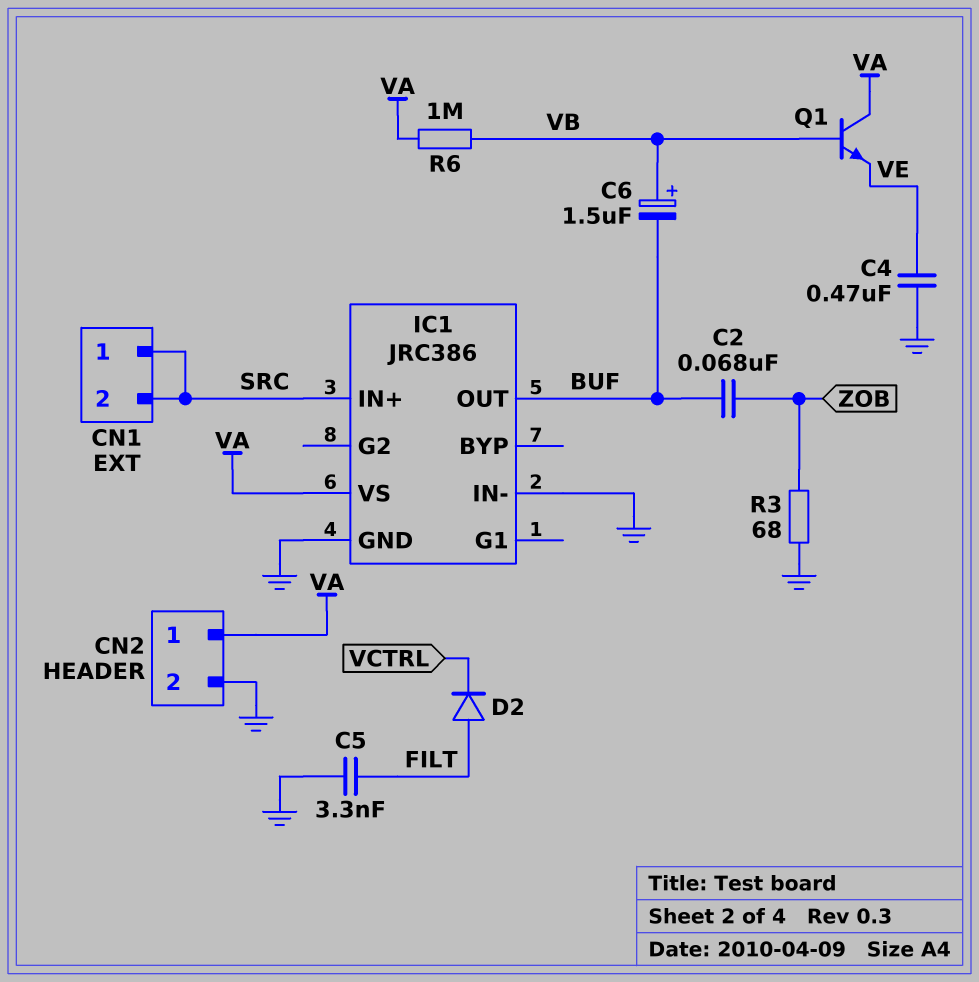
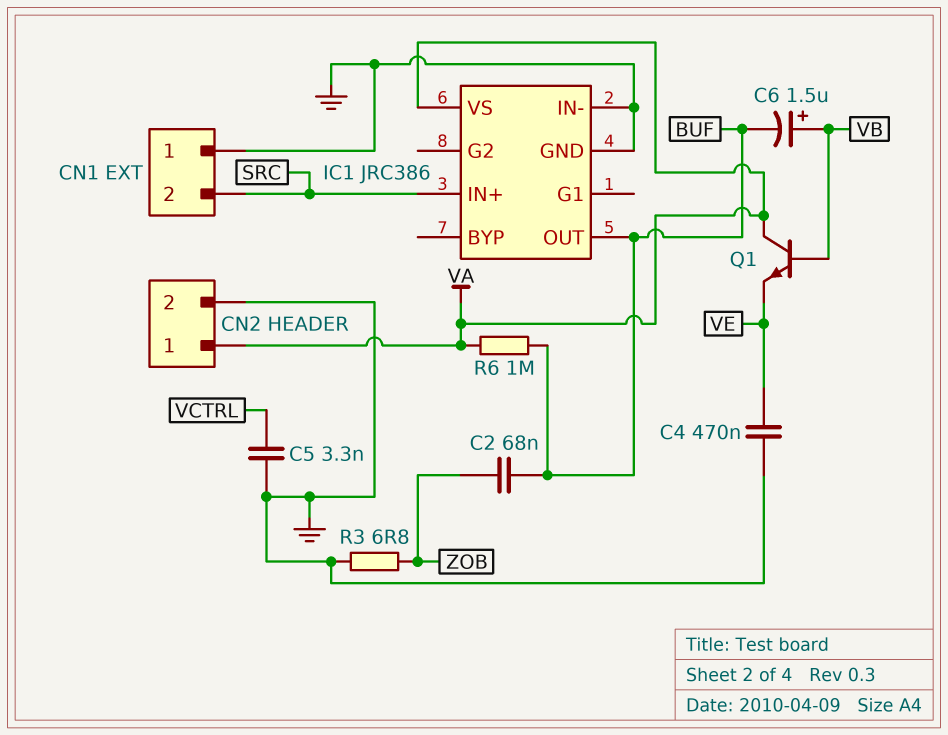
C5: 3.3nF (FILT, GND) -> 3.3nF (GND, VCTRL)
CN1 pin 1: SRC -> GND
D2: diode (A FILT, K VCTRL) -> none
R3: 68 (GND, ZOB) -> 6.8 (GND, ZOB)
R6: 1M (VA, VB) -> 1M (BUF, VA)

